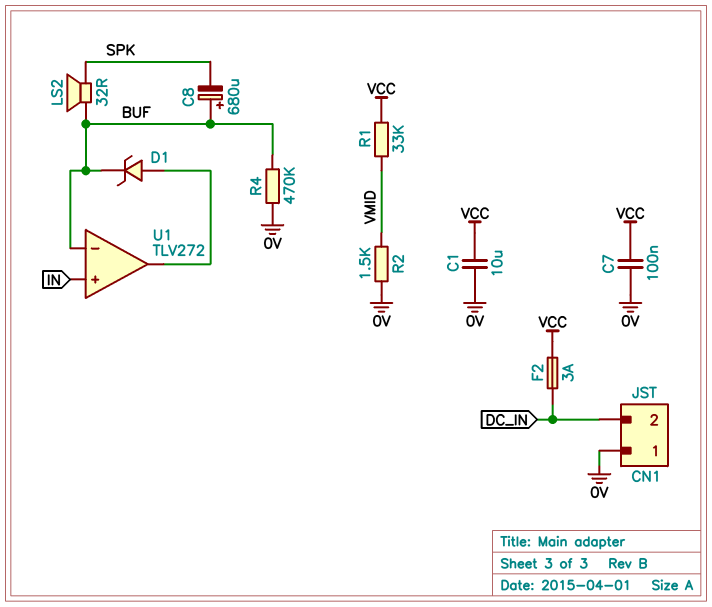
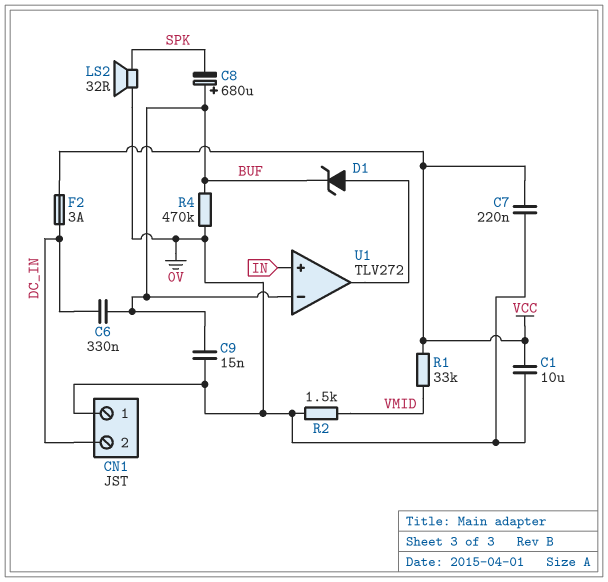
C6: none -> 330nF (BUF, DC_IN)
C7: 100nF (0V, VCC) -> 220nF (0V, VCC)
C9: none -> 15nF (0V, BUF)
LS2: speaker 32R (BUF, SPK) -> speaker 32R (0V, SPK)

